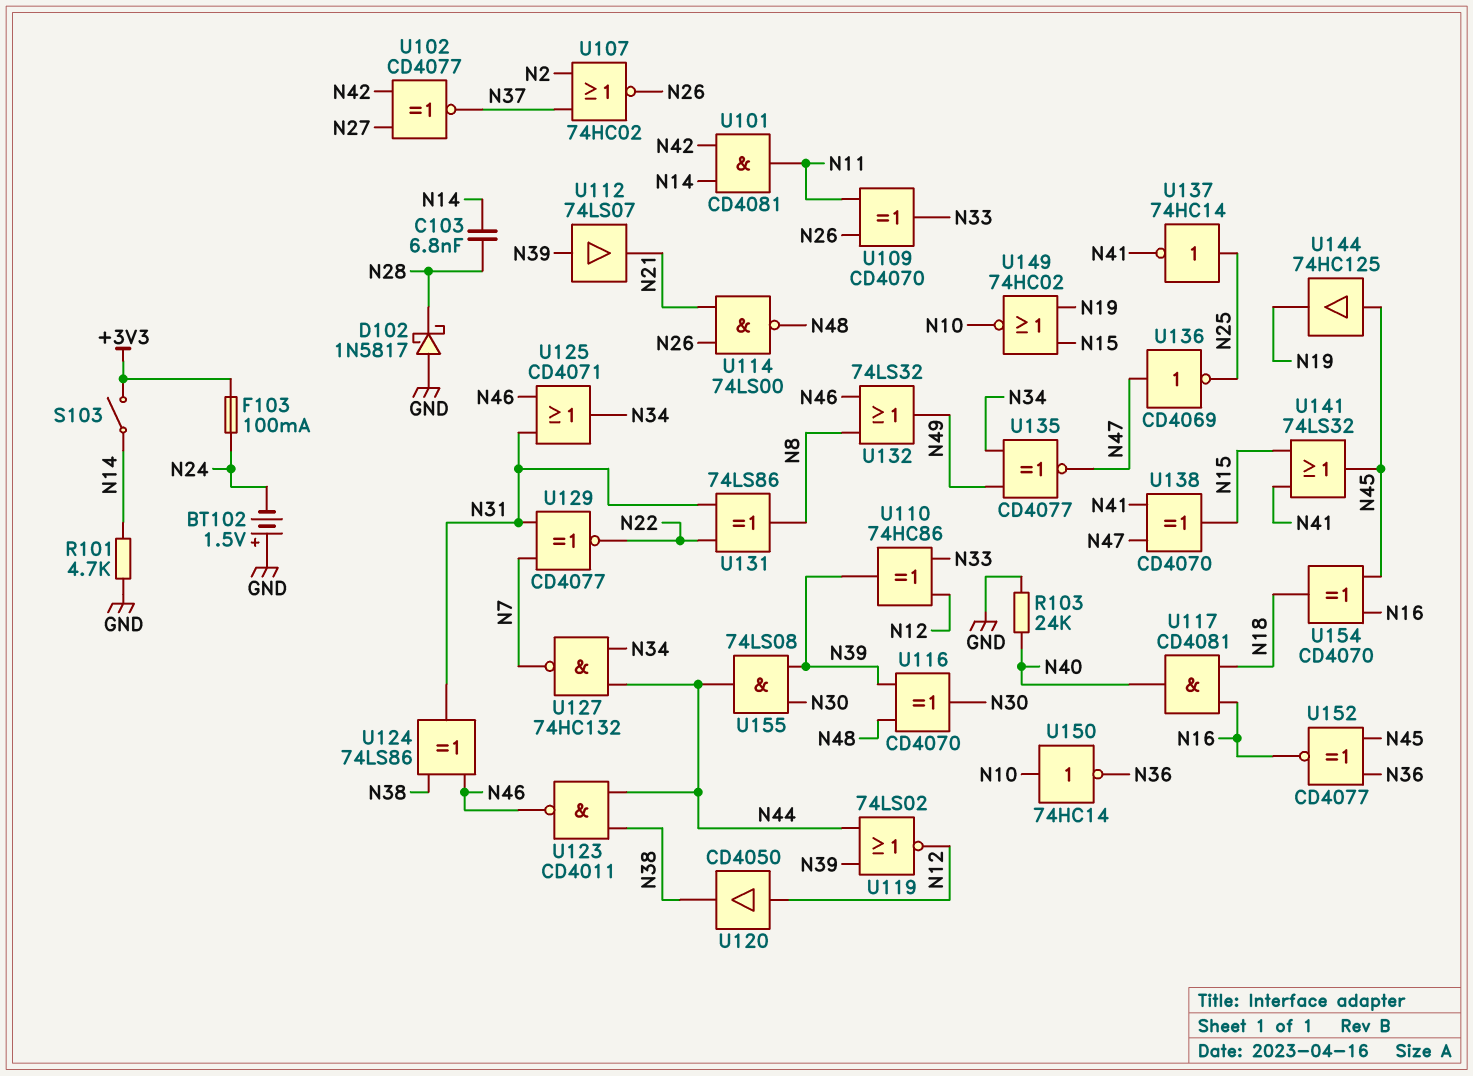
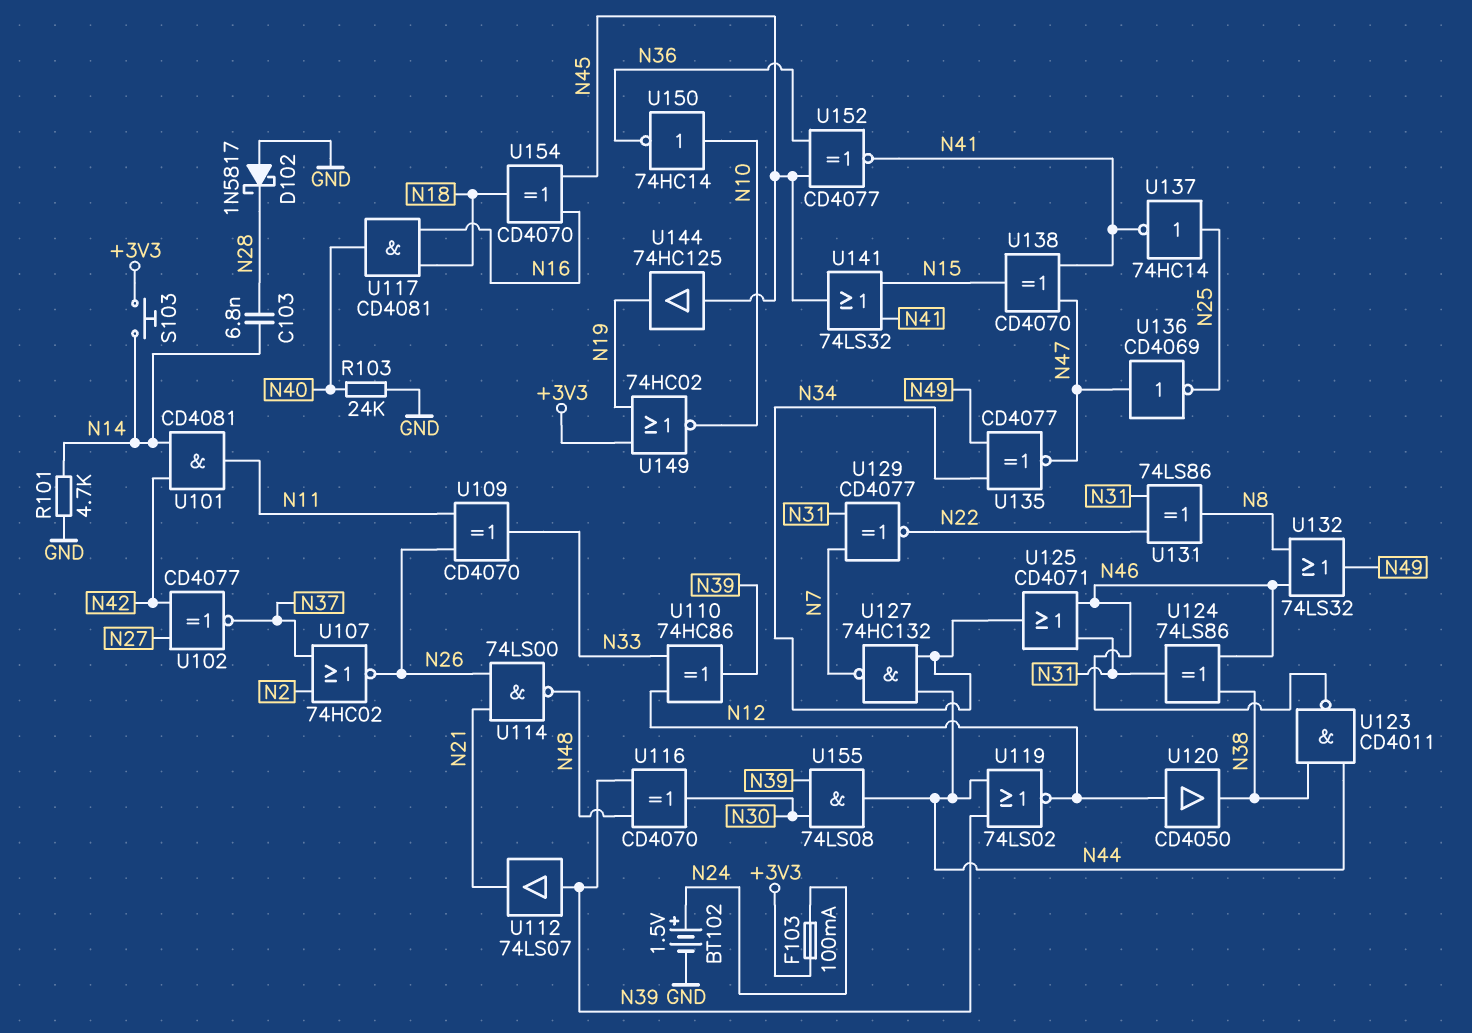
BT102: 1.5V (plus GND, minus N24) -> 1.5V (plus N24, minus GND)
S103: switch (+3V3, N14) -> button (+3V3, N14)
U149: NOR 74HC02 (in N15, in N19, out N10) -> NOR 74HC02 (in +3V3, in N19, out N10)
U152: XNOR CD4077 (in N36, in N45, out N16) -> XNOR CD4077 (in N36, in N45, out N41)

